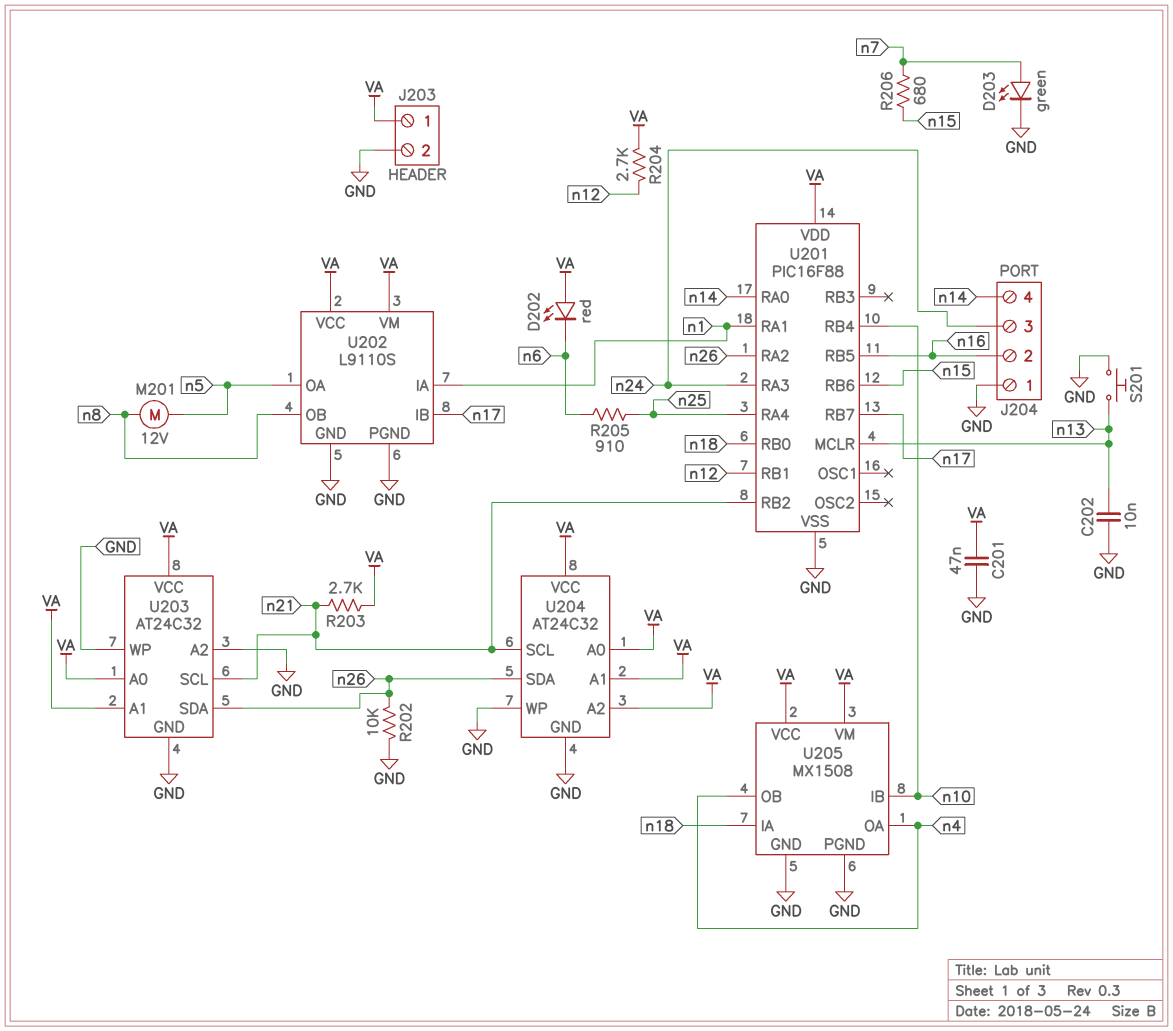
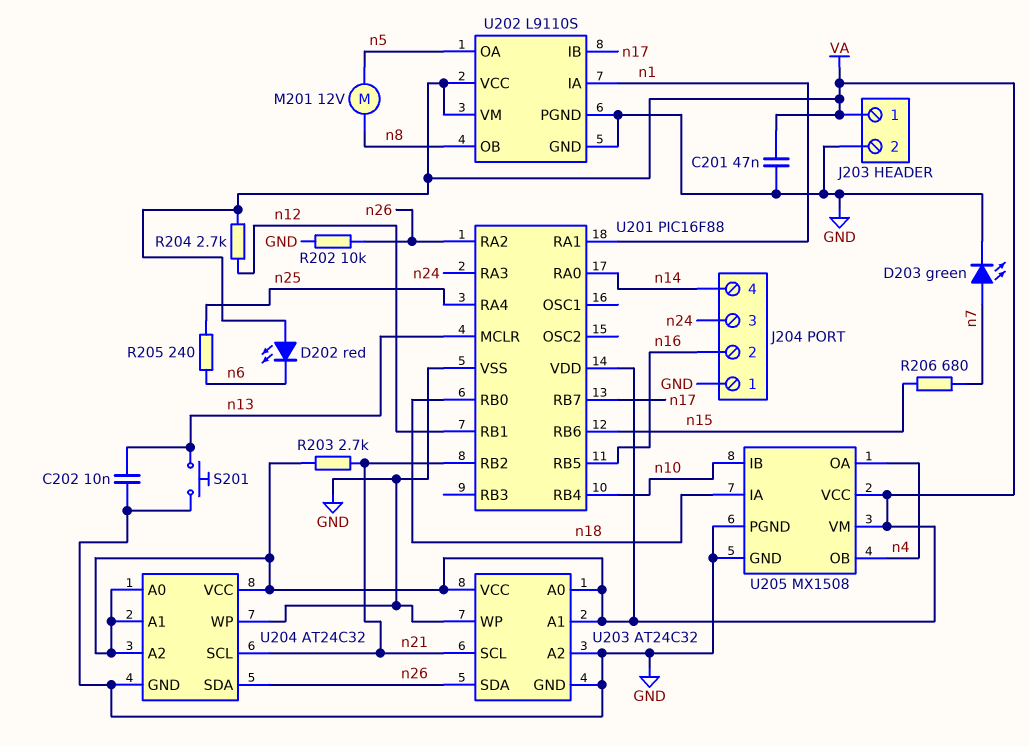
R205: 910 (n6, n25) -> 240 (n6, n25)

